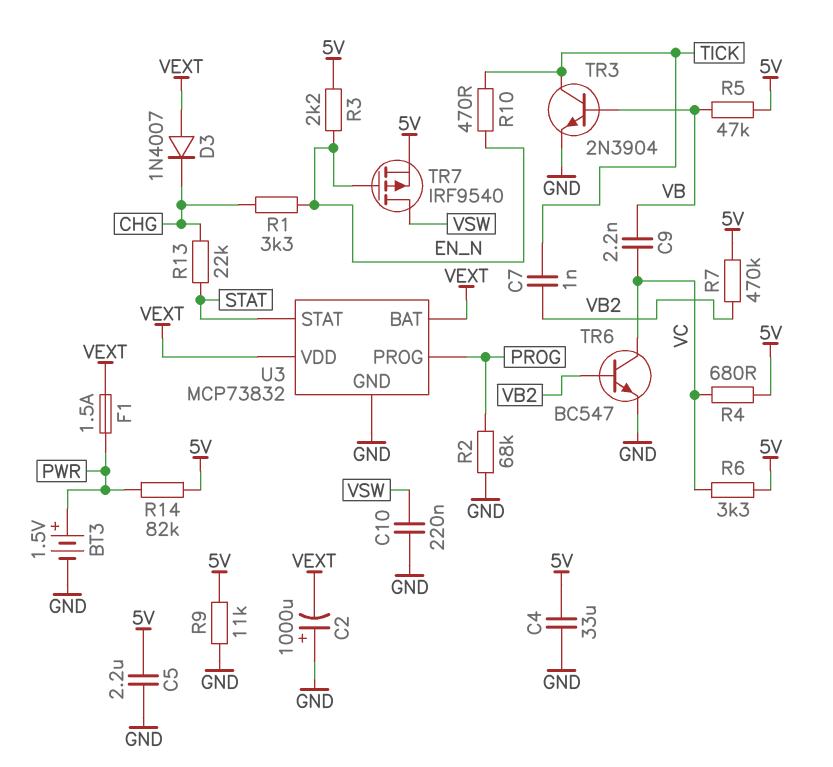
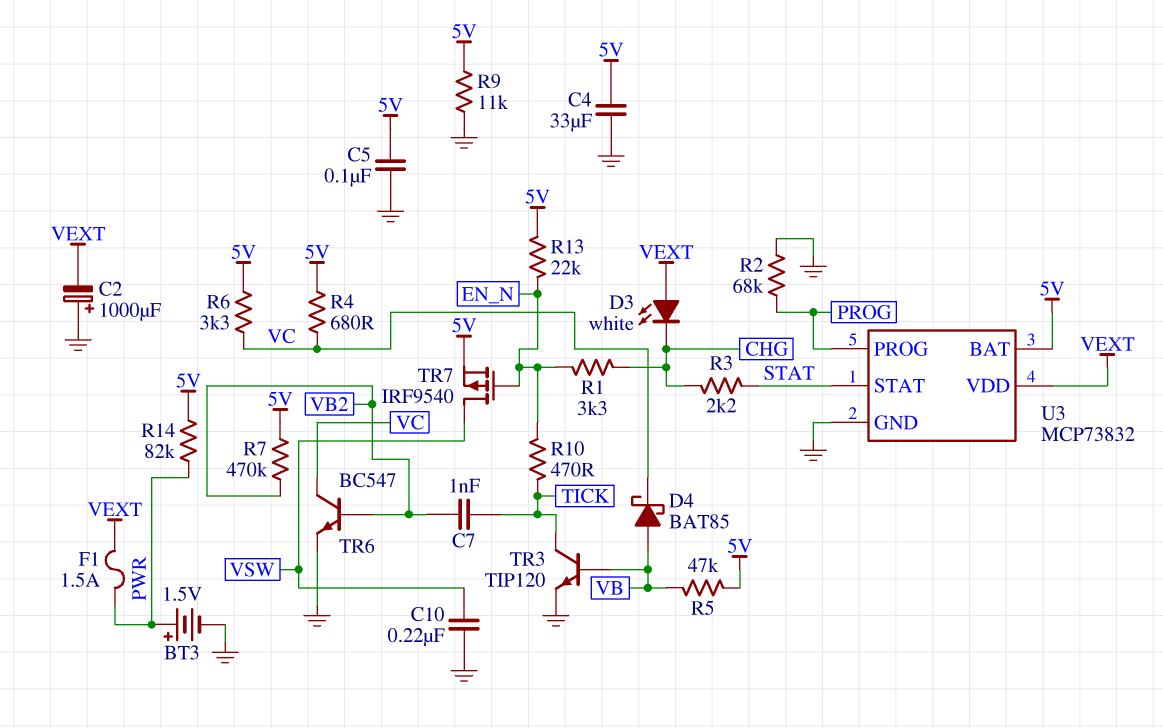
C5: 2.2uF (5V, GND) -> 100nF (5V, GND)
C9: 2.2nF (VB, VC) -> none
D3: diode 1N4007 (A VEXT, K CHG) -> LED white (A VEXT, K CHG)
D4: none -> schottky BAT85 (A VB, K VC)
R3: 2.2k (5V, EN_N) -> 2.2k (CHG, STAT)
R13: 22k (CHG, STAT) -> 22k (5V, EN_N)
TR3: NPN 2N3904 (B VB, C TICK, E GND) -> NPN TIP120 (B VB, C TICK, E GND)
U3 pin BAT: VEXT -> 5V

